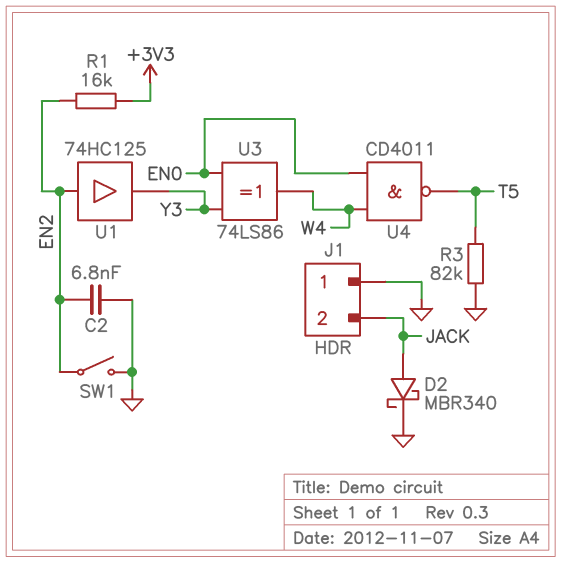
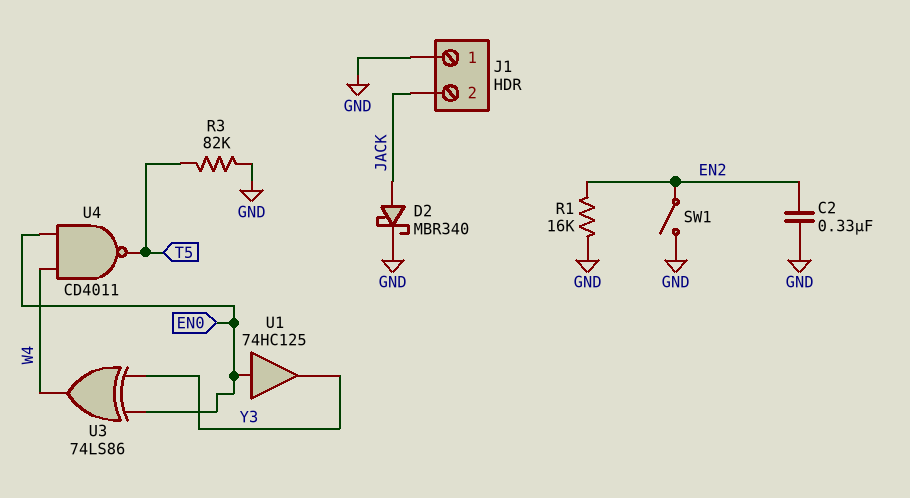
C2: 6.8nF (EN2, GND) -> 330nF (EN2, GND)
R1: 16k (+3V3, EN2) -> 16k (EN2, GND)
U1: buffer 74HC125 (in EN2, out Y3) -> buffer 74HC125 (in EN0, out Y3)

